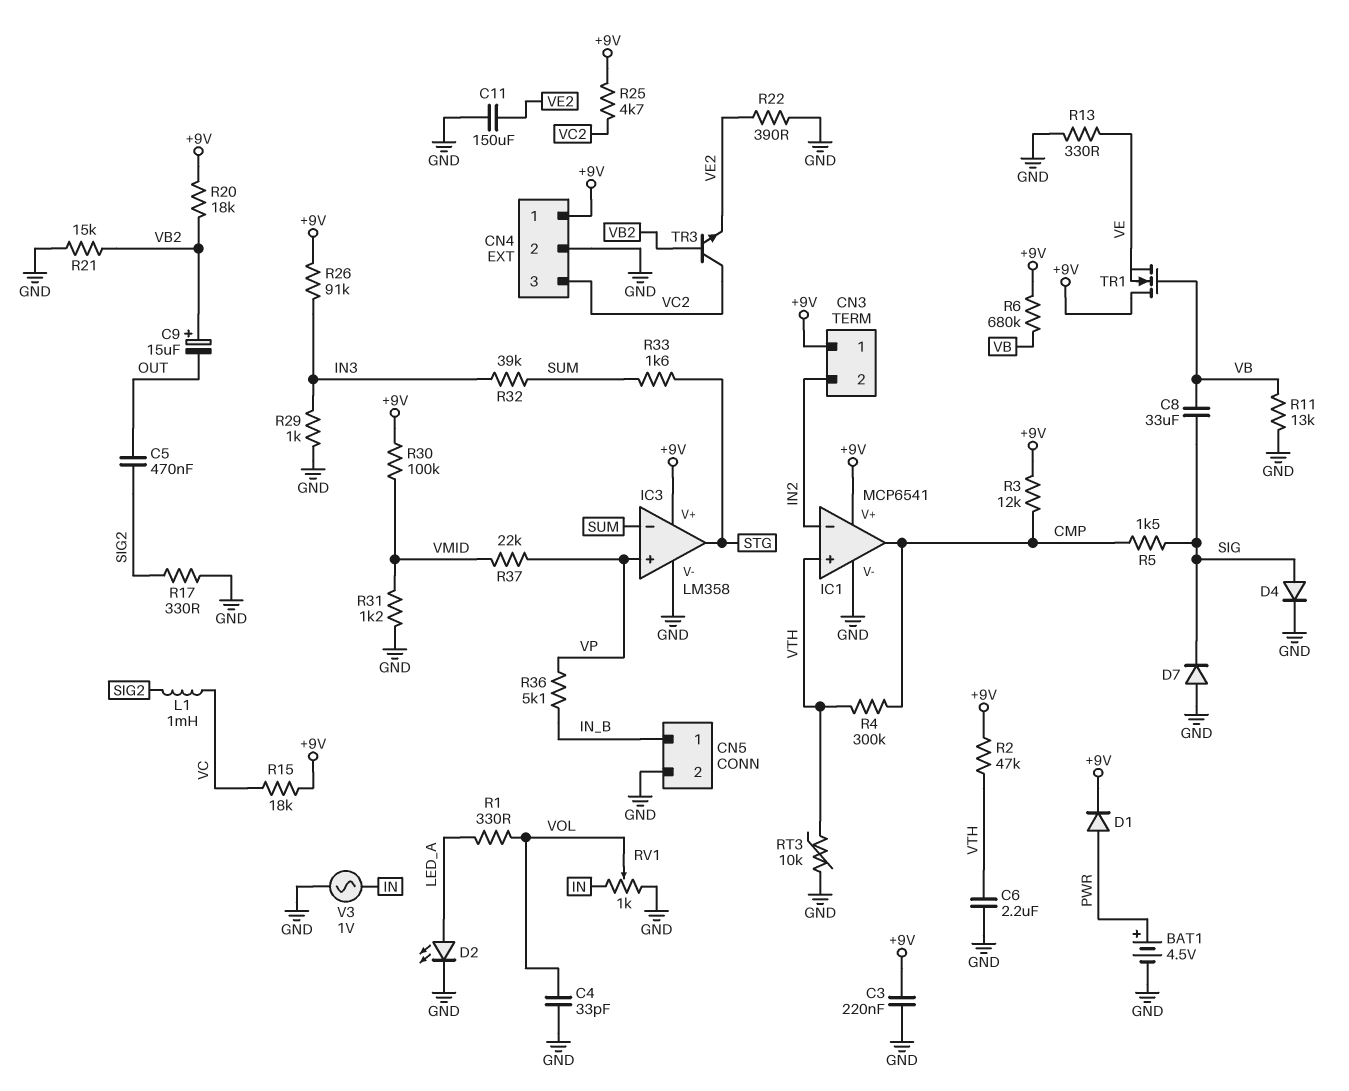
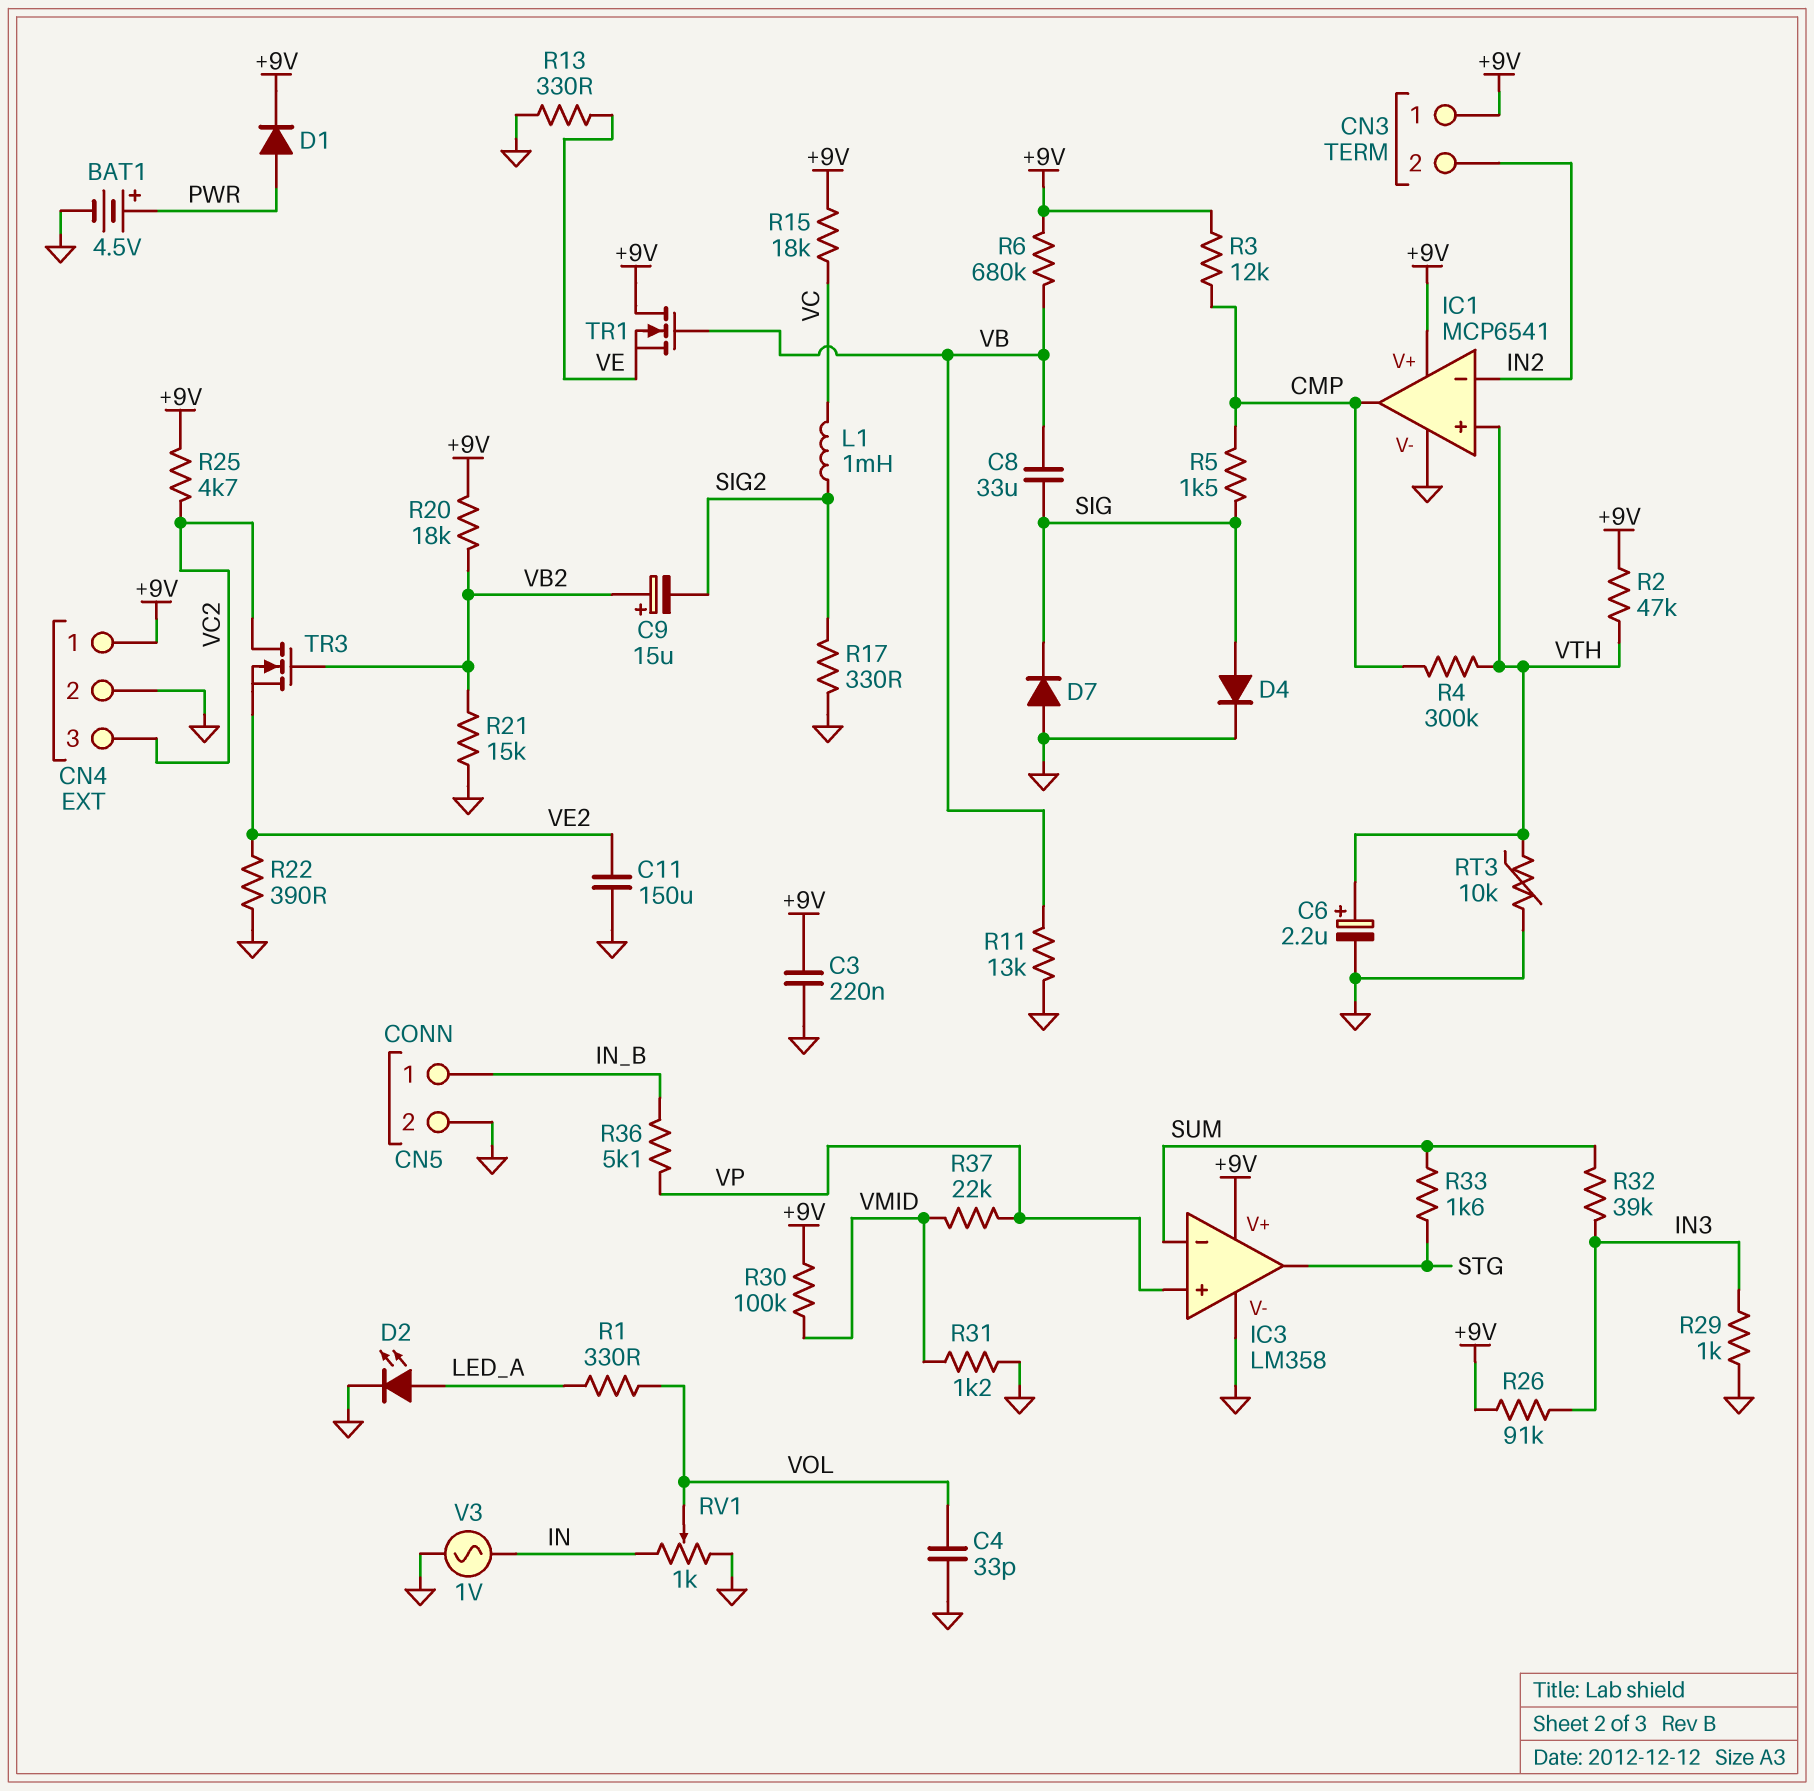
C5: 470nF (OUT, SIG2) -> none
C6: 2.2uF (GND, VTH) -> 2.2uF (plus VTH, minus GND)
C9: 15uF (plus VB2, minus OUT) -> 15uF (plus VB2, minus SIG2)
TR3: NPN (B VB2, C VC2, E VE2) -> NMOS (G VB2, D VC2, S VE2)

